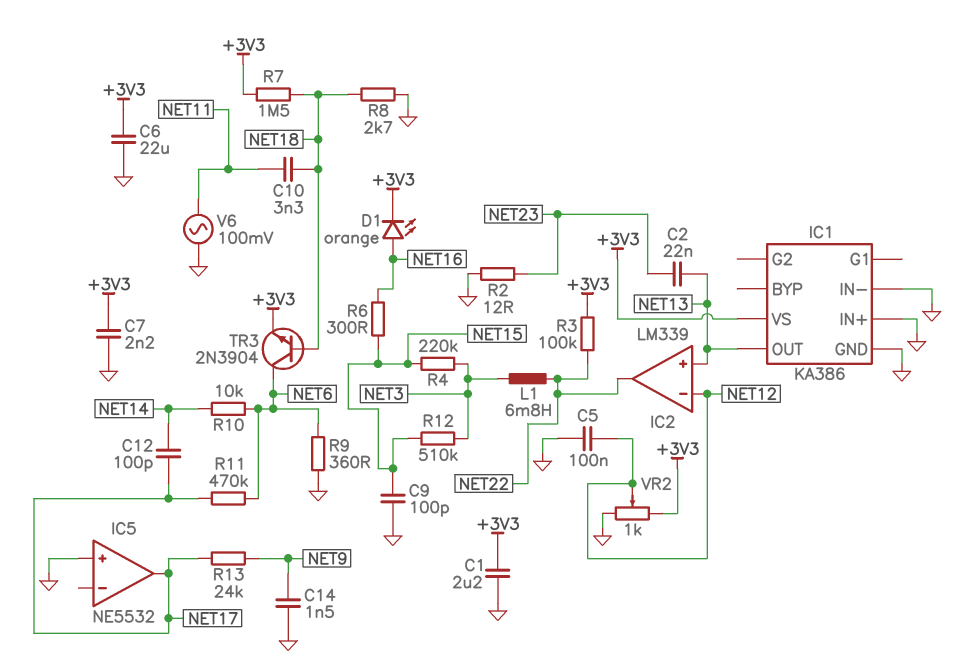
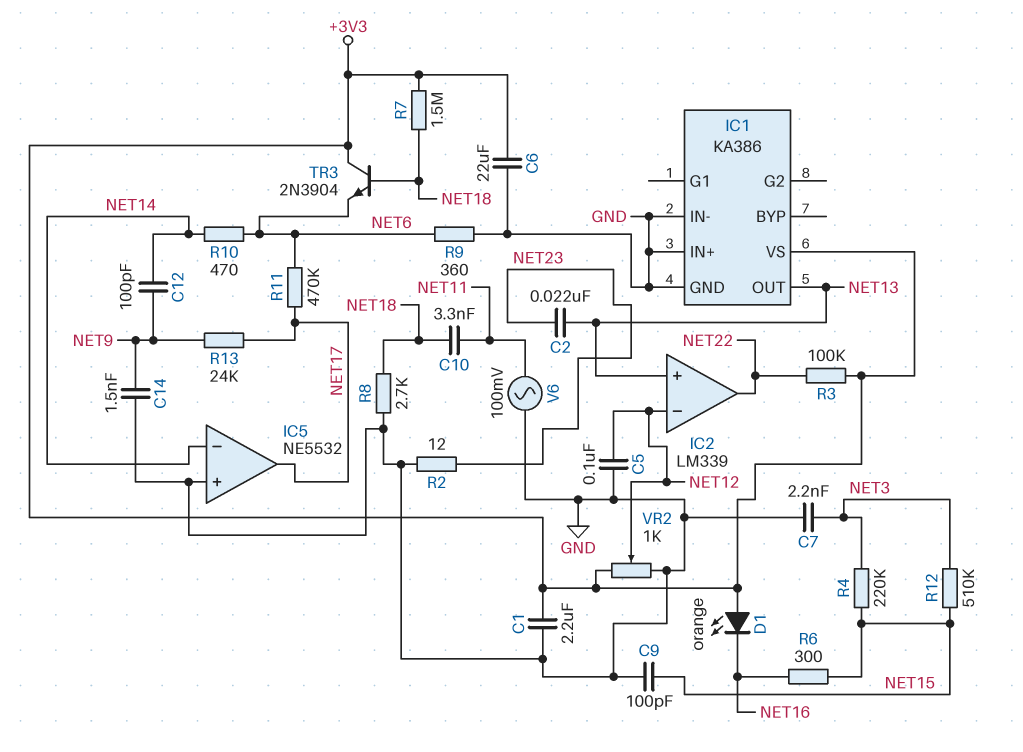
C7: 2.2nF (+3V3, GND) -> 2.2nF (GND, NET3)
C12: 100pF (NET14, NET17) -> 100pF (NET9, NET14)
D1: LED orange (A NET16, K +3V3) -> LED orange (A +3V3, K NET16)
IC5 pin in-: none -> NET14
L1: 6.8mH (NET3, NET22) -> none
R10: 10k (NET6, NET14) -> 470 (NET6, NET14)
TR3: NPN 2N3904 (B NET18, C NET6, E +3V3) -> NPN 2N3904 (B NET18, C +3V3, E NET6)

